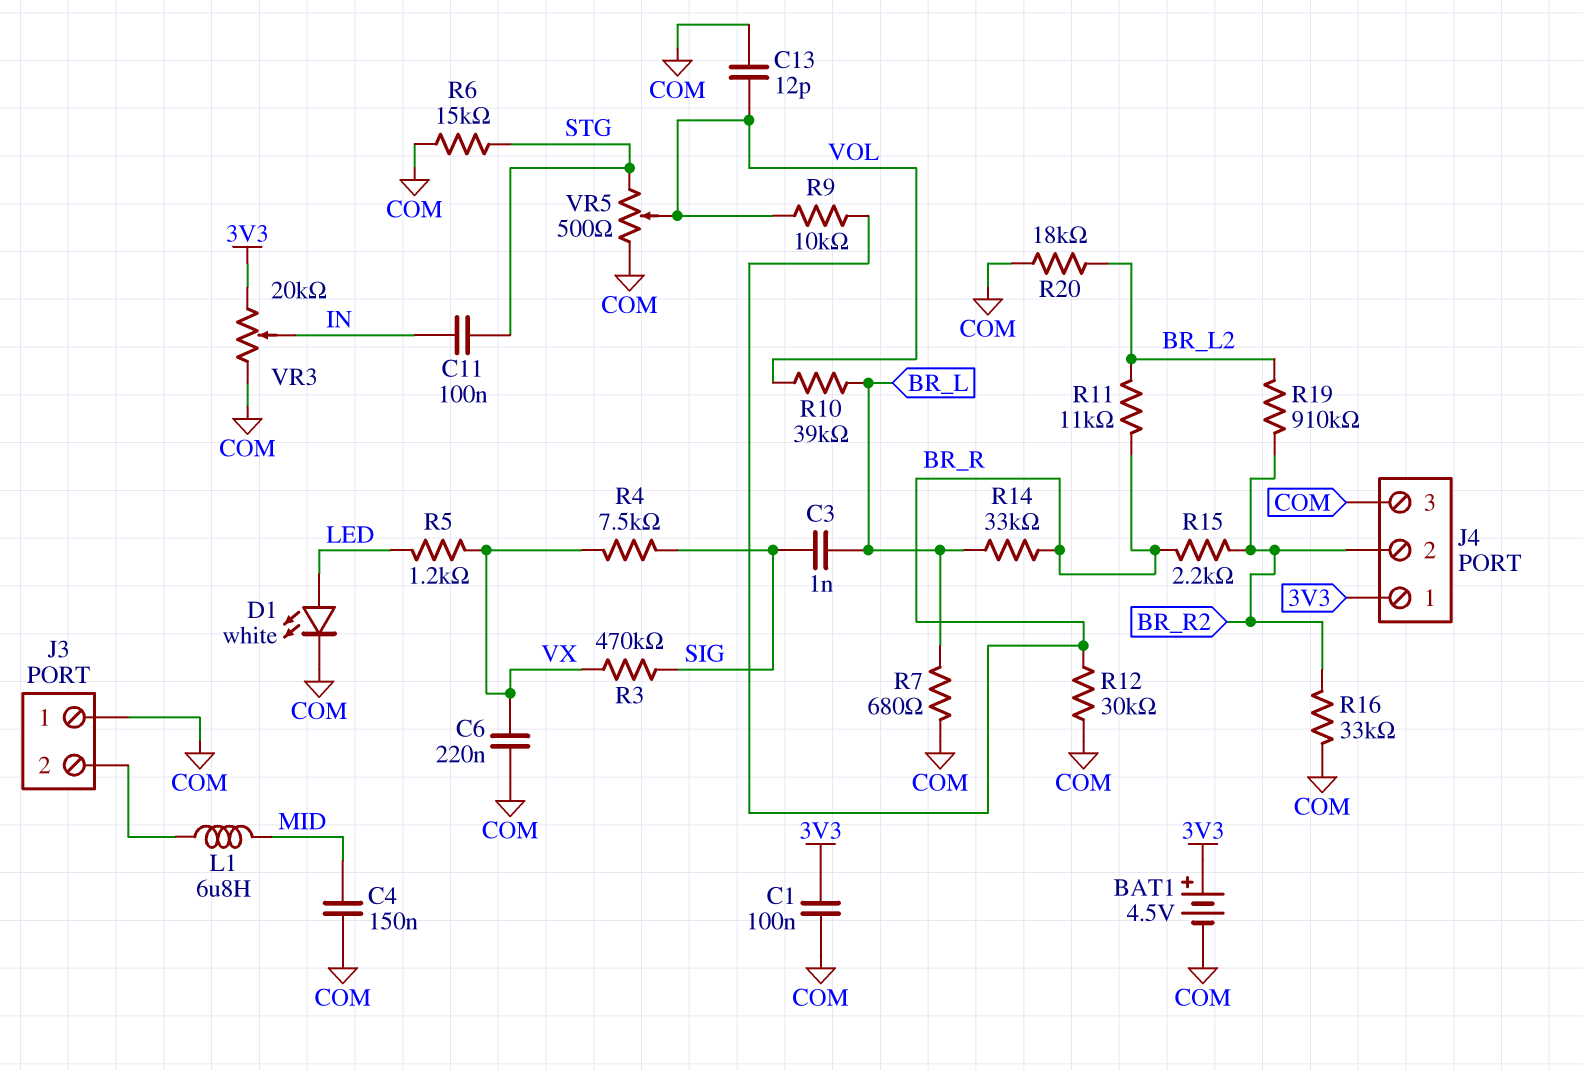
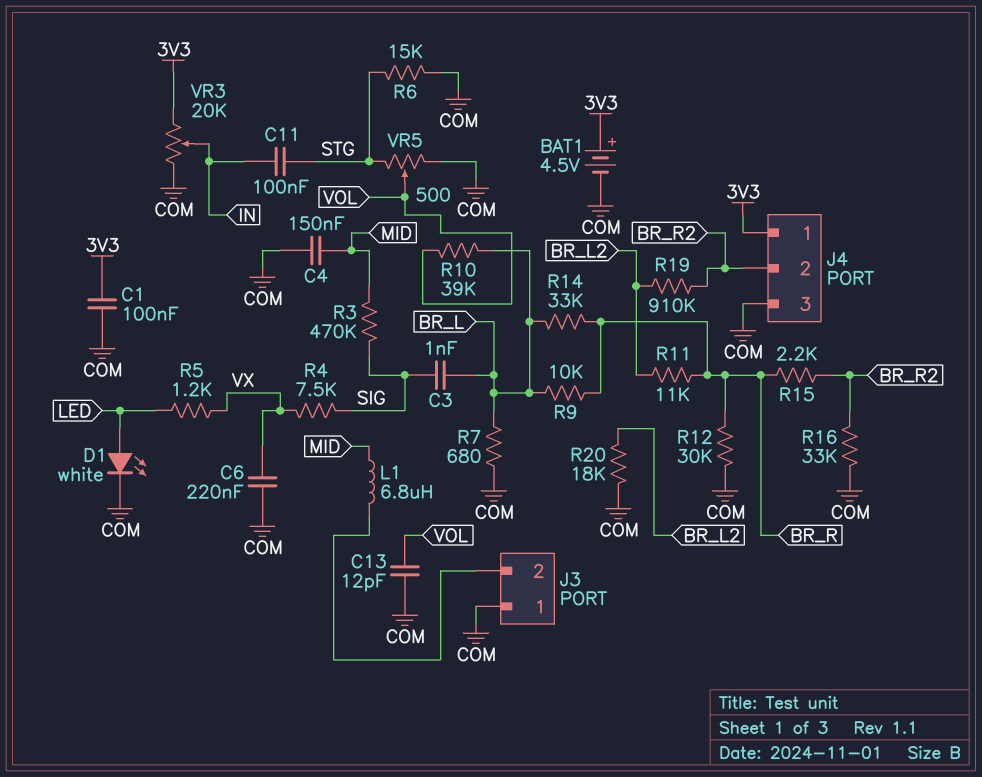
R3: 470k (SIG, VX) -> 470k (MID, SIG)
R9: 10k (BR_R, VOL) -> 10k (BR_L, BR_R)

